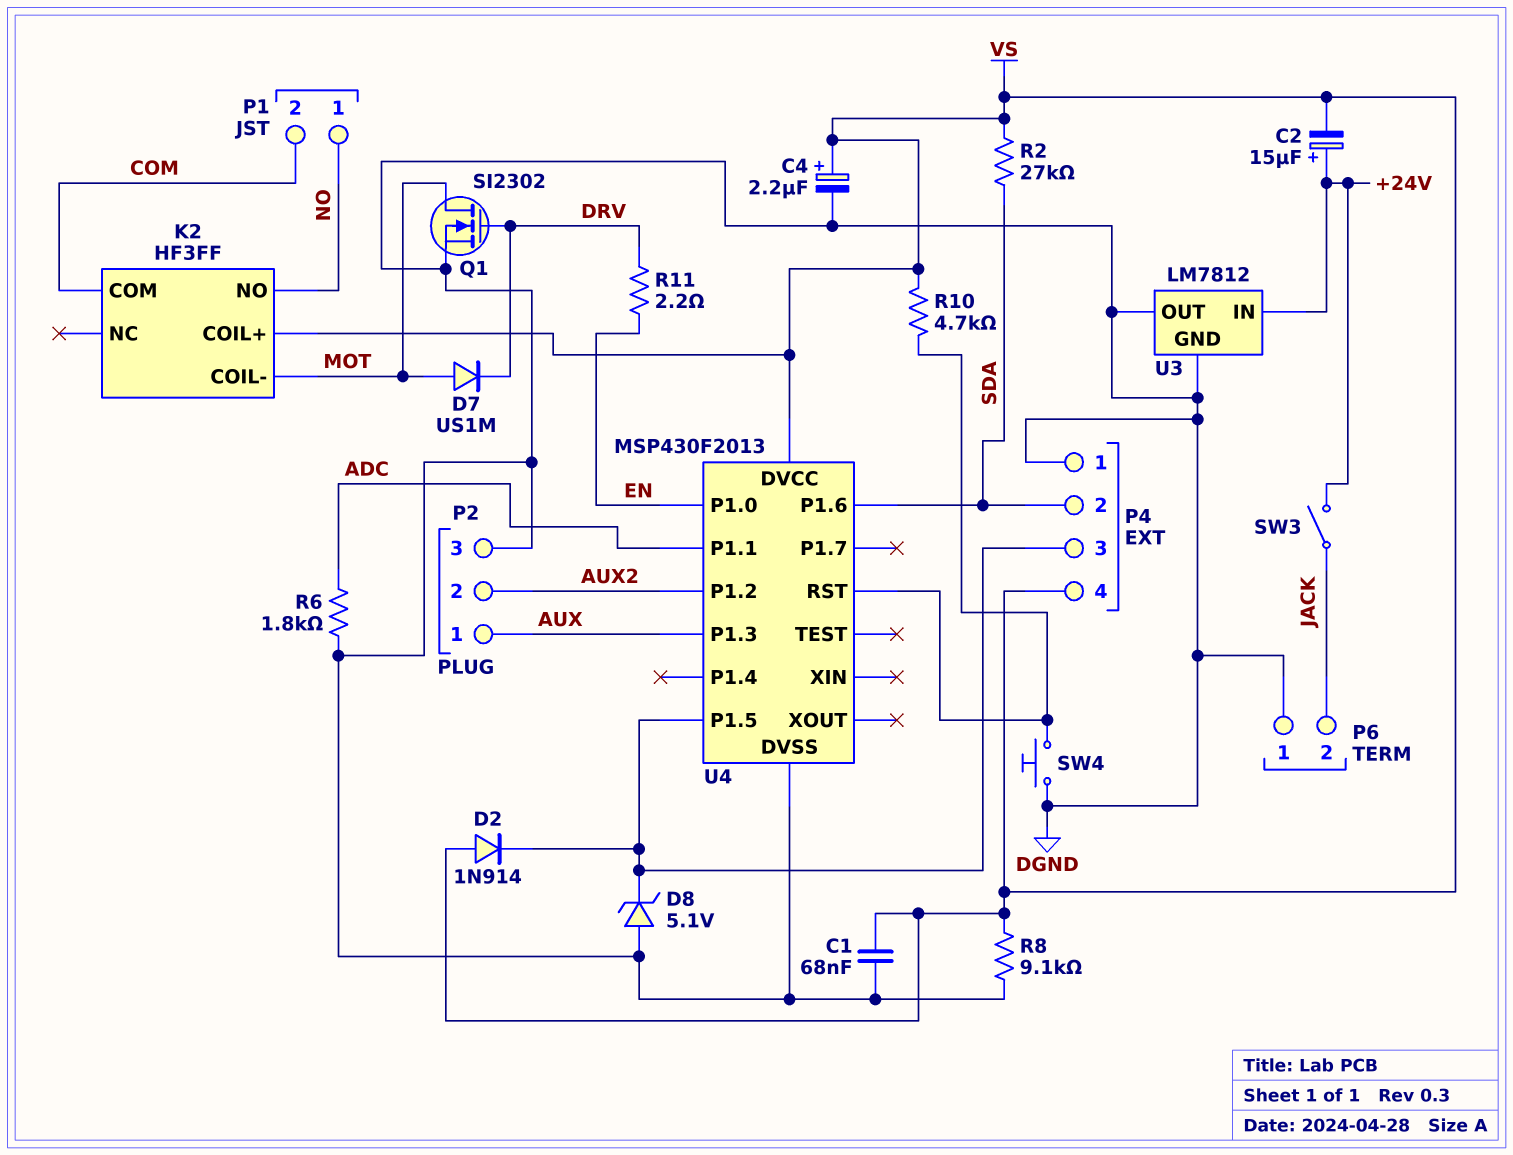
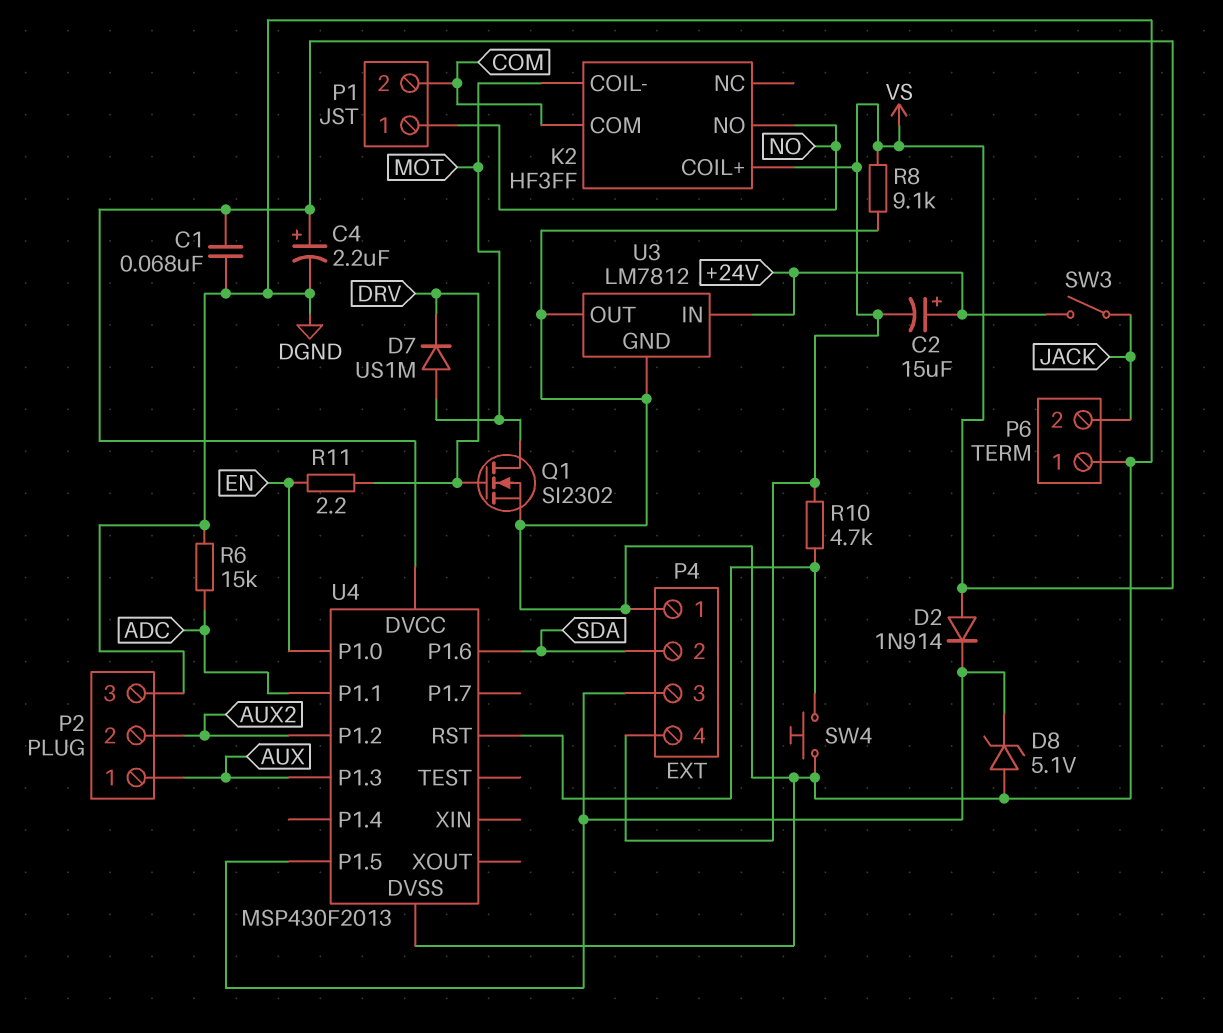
R2: 27k (SDA, VS) -> none
R6: 1.8k (ADC, DGND) -> 15k (ADC, DGND)

